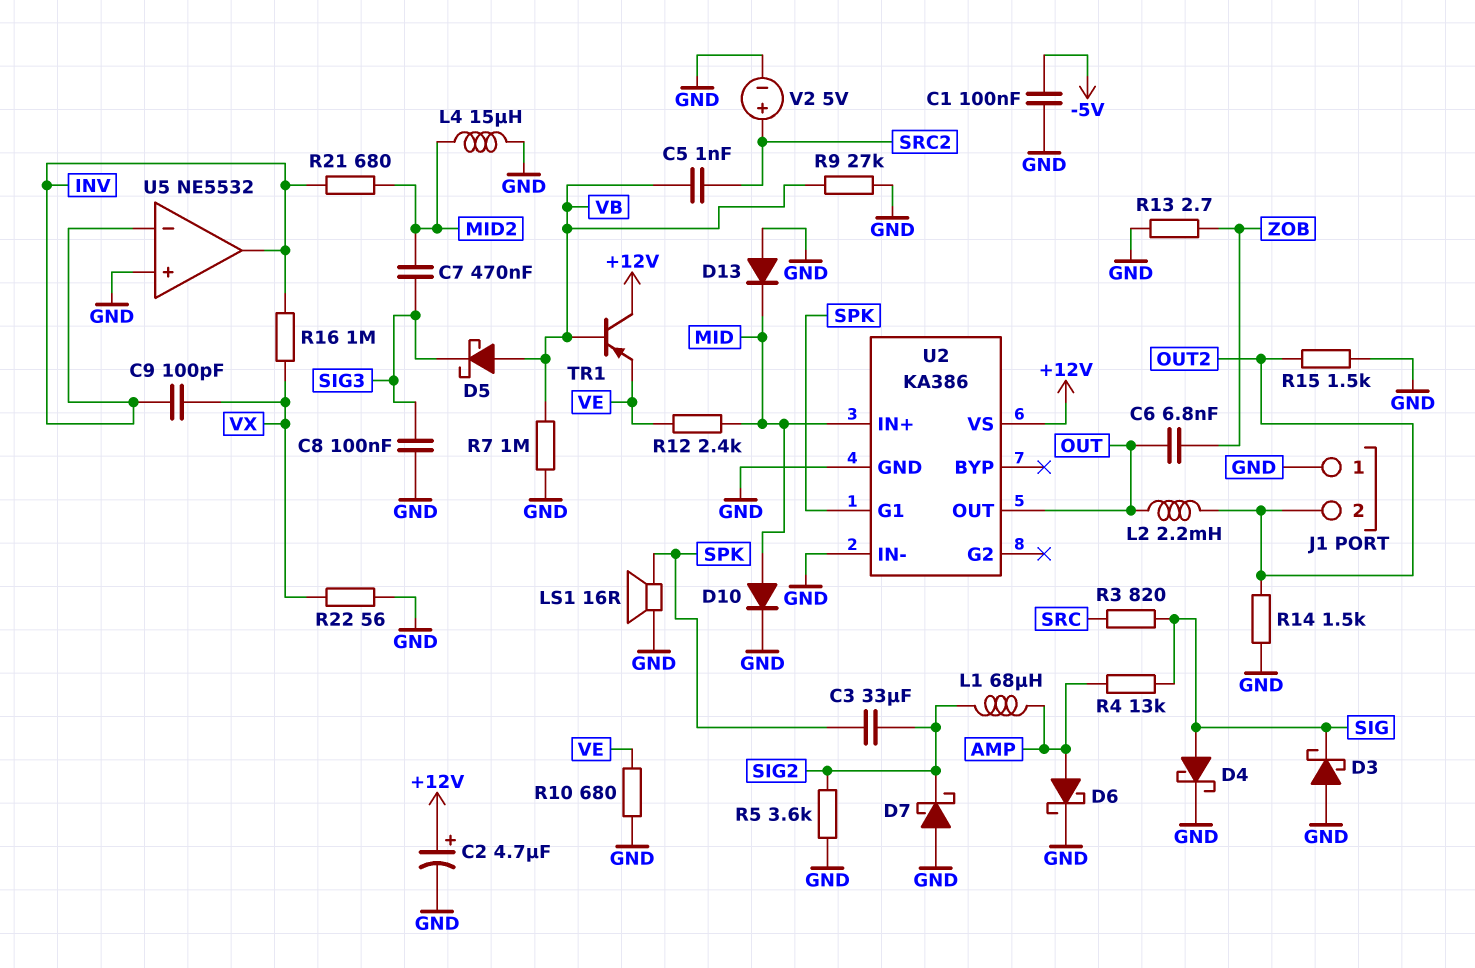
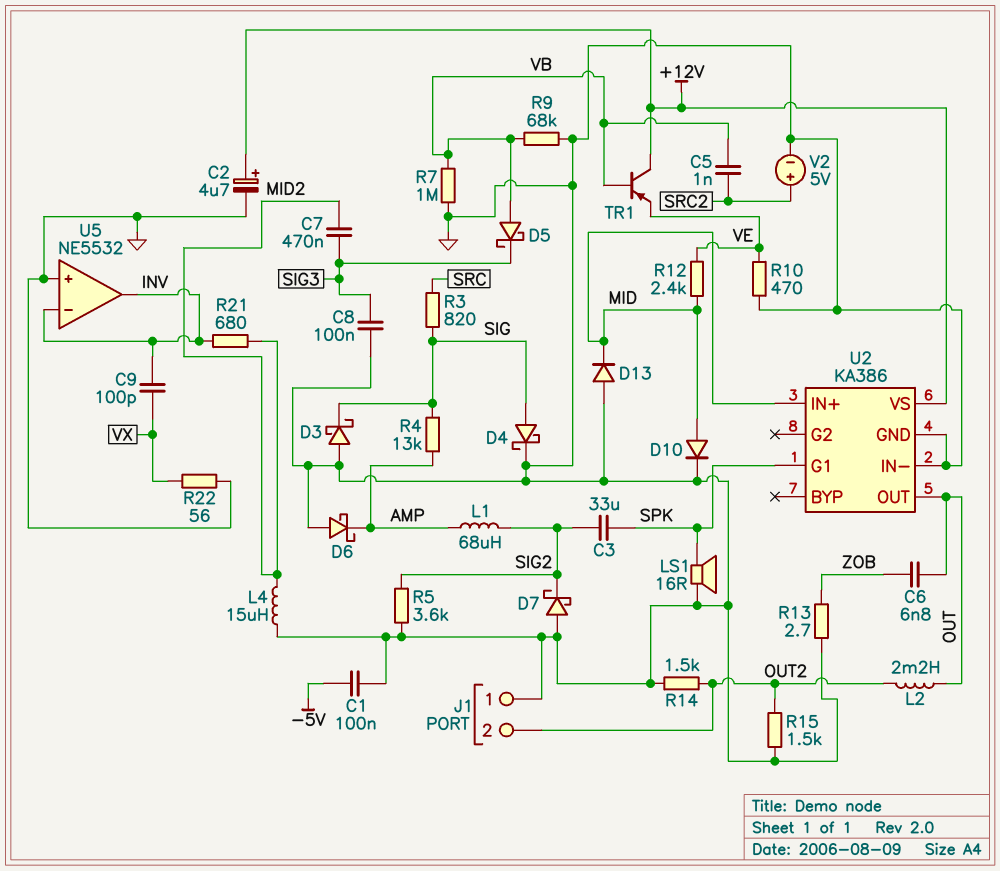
D6: schottky (A AMP, K GND) -> schottky (A GND, K AMP)
R9: 27k (GND, VB) -> 68k (GND, VB)
R10: 680 (GND, VE) -> 470 (GND, VE)
R16: 1M (INV, VX) -> none

